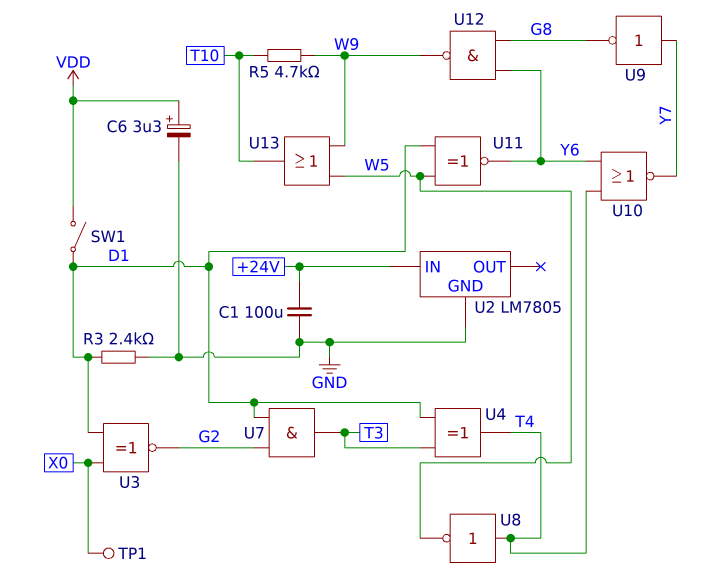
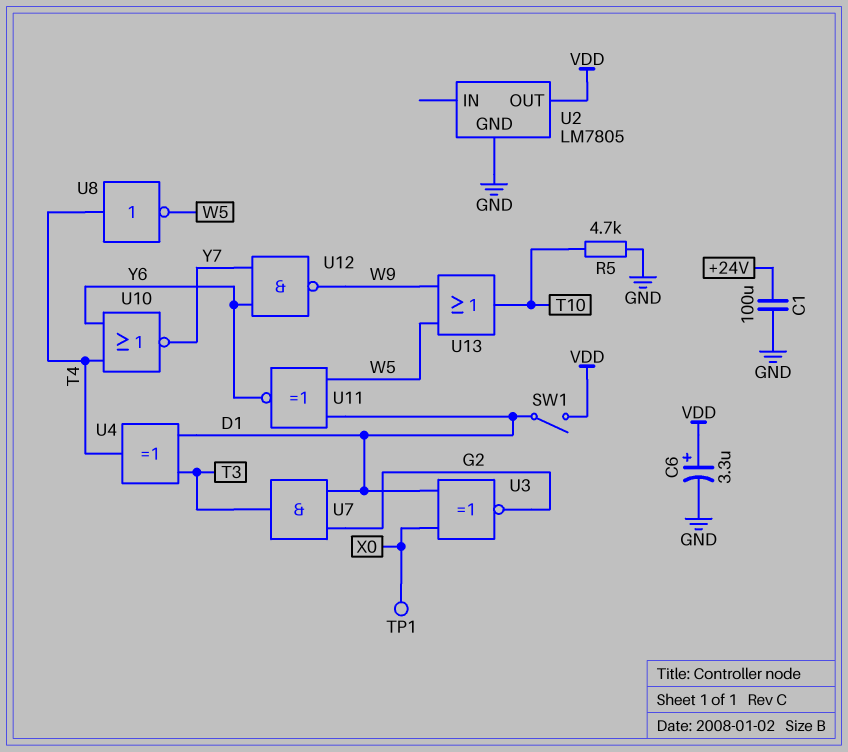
R3: 2.4k (D1, GND) -> none
R5: 4.7k (T10, W9) -> 4.7k (GND, T10)
U2 pin IN: +24V -> none
U2 pin OUT: none -> VDD
U9: NOT (in Y7, out G8) -> none
U12: NAND (in G8, in Y6, out W9) -> NAND (in Y6, in Y7, out W9)

